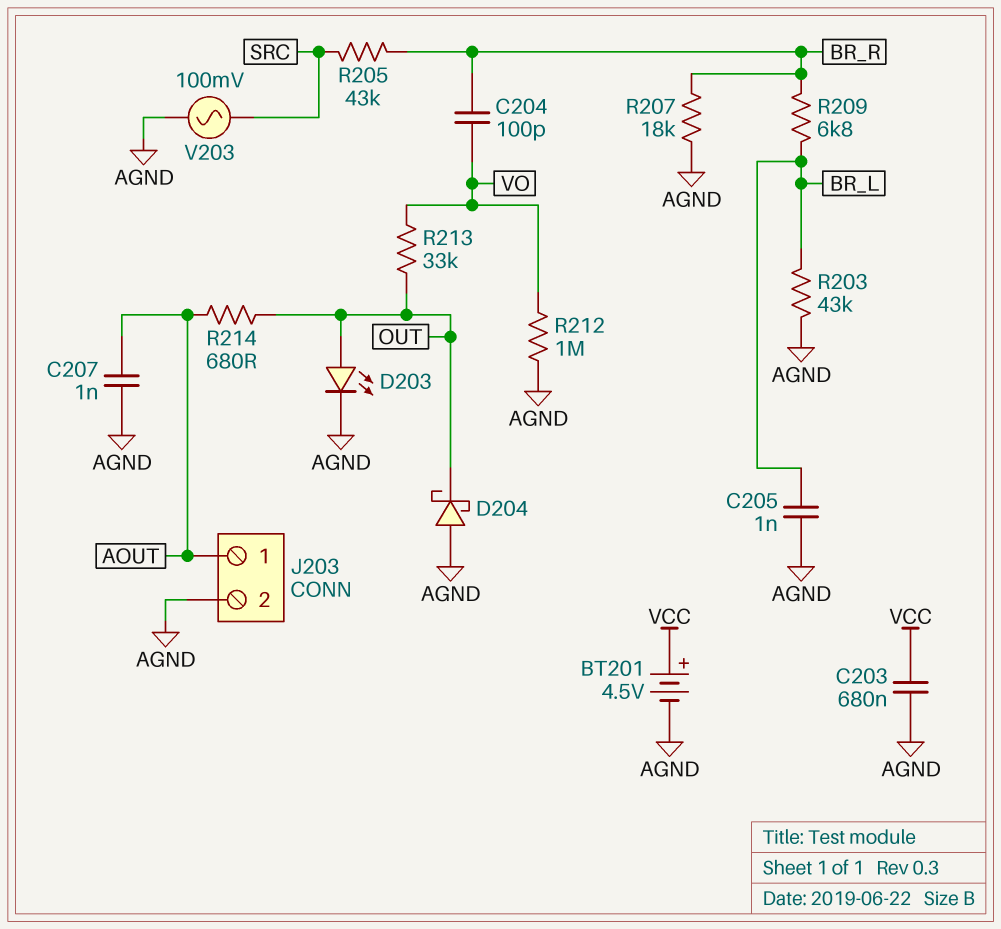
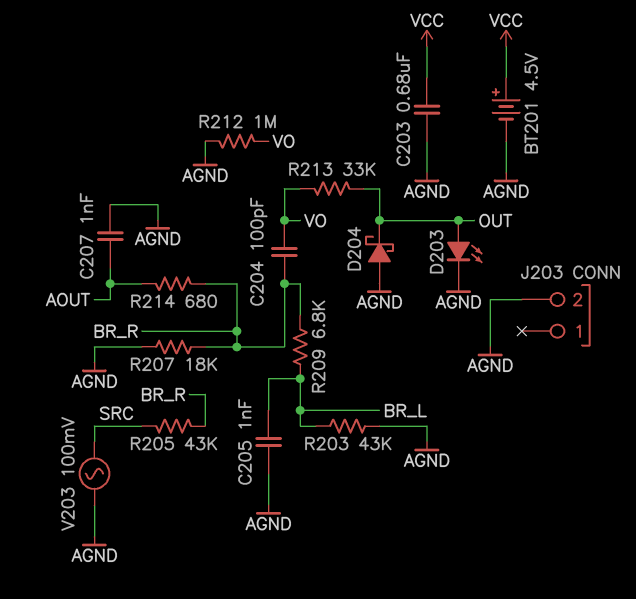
J203 pin 1: AOUT -> none
R214: 680 (AOUT, OUT) -> 680 (AOUT, BR_R)

